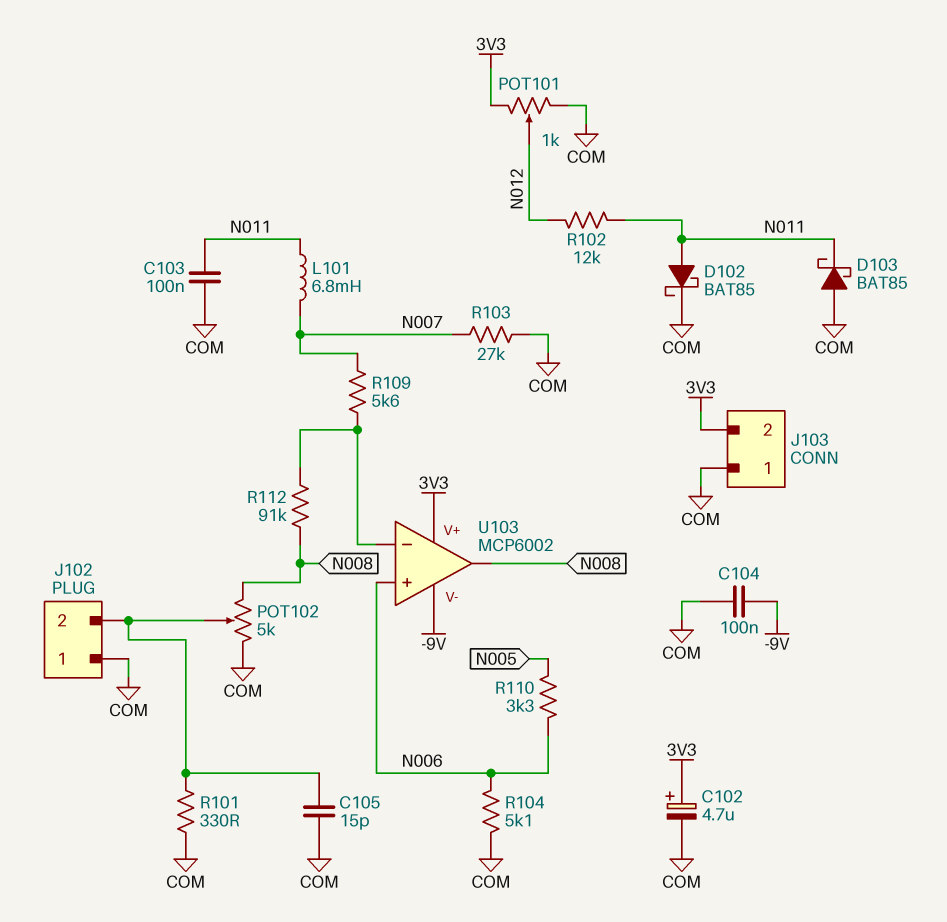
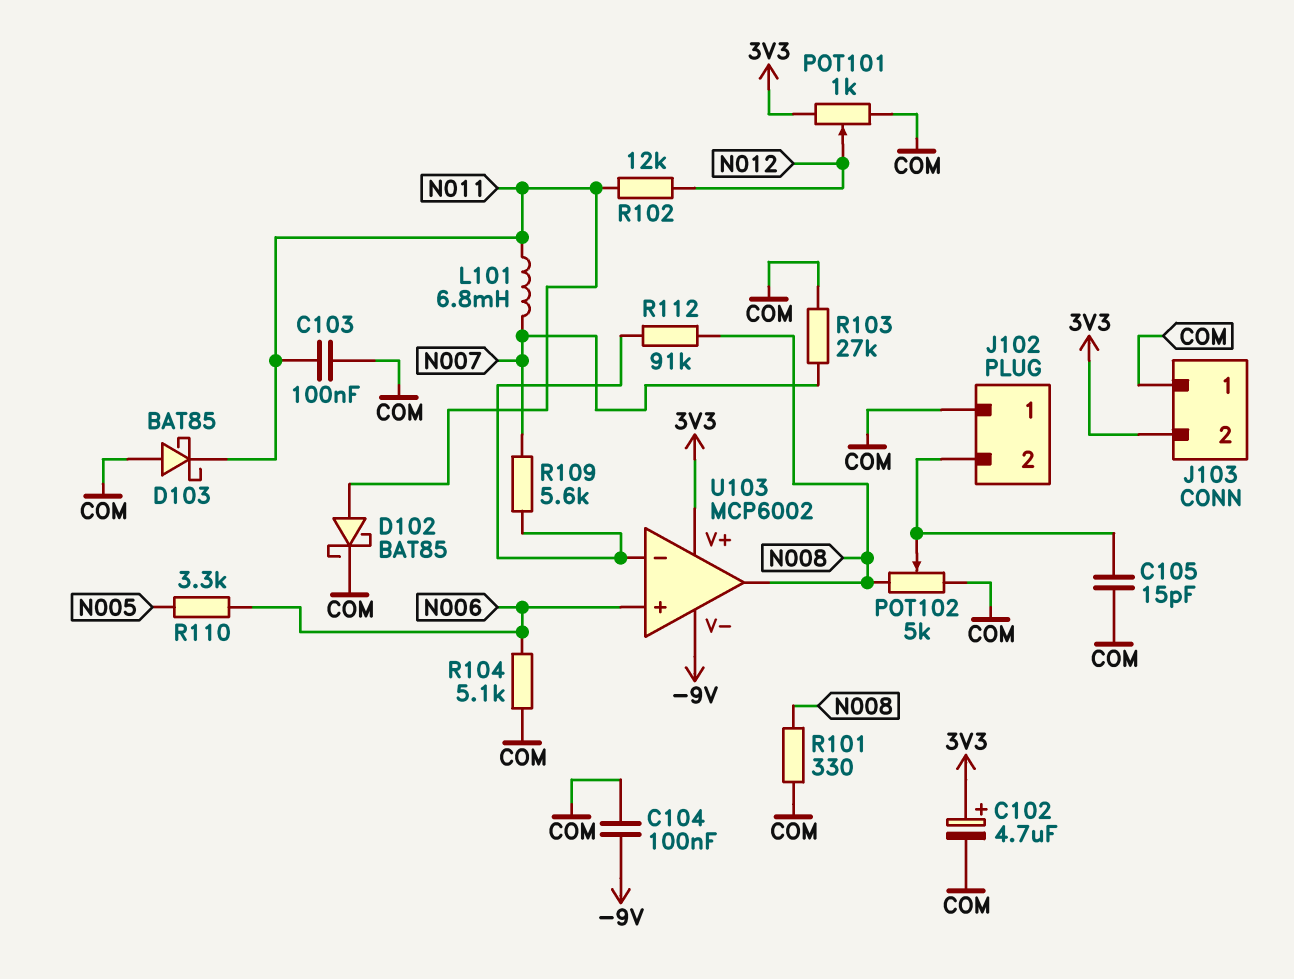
R101: 330 (COM, J102/2) -> 330 (COM, N008)

